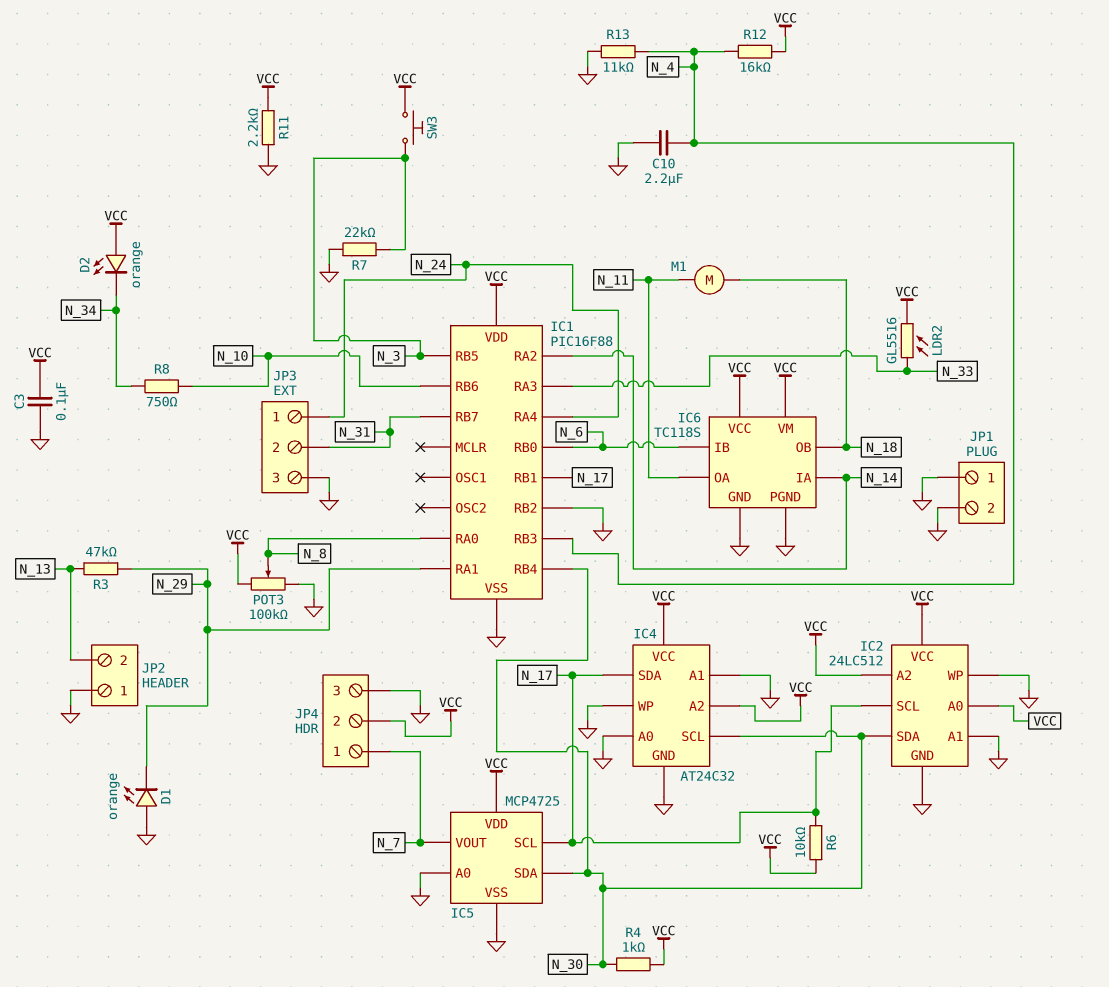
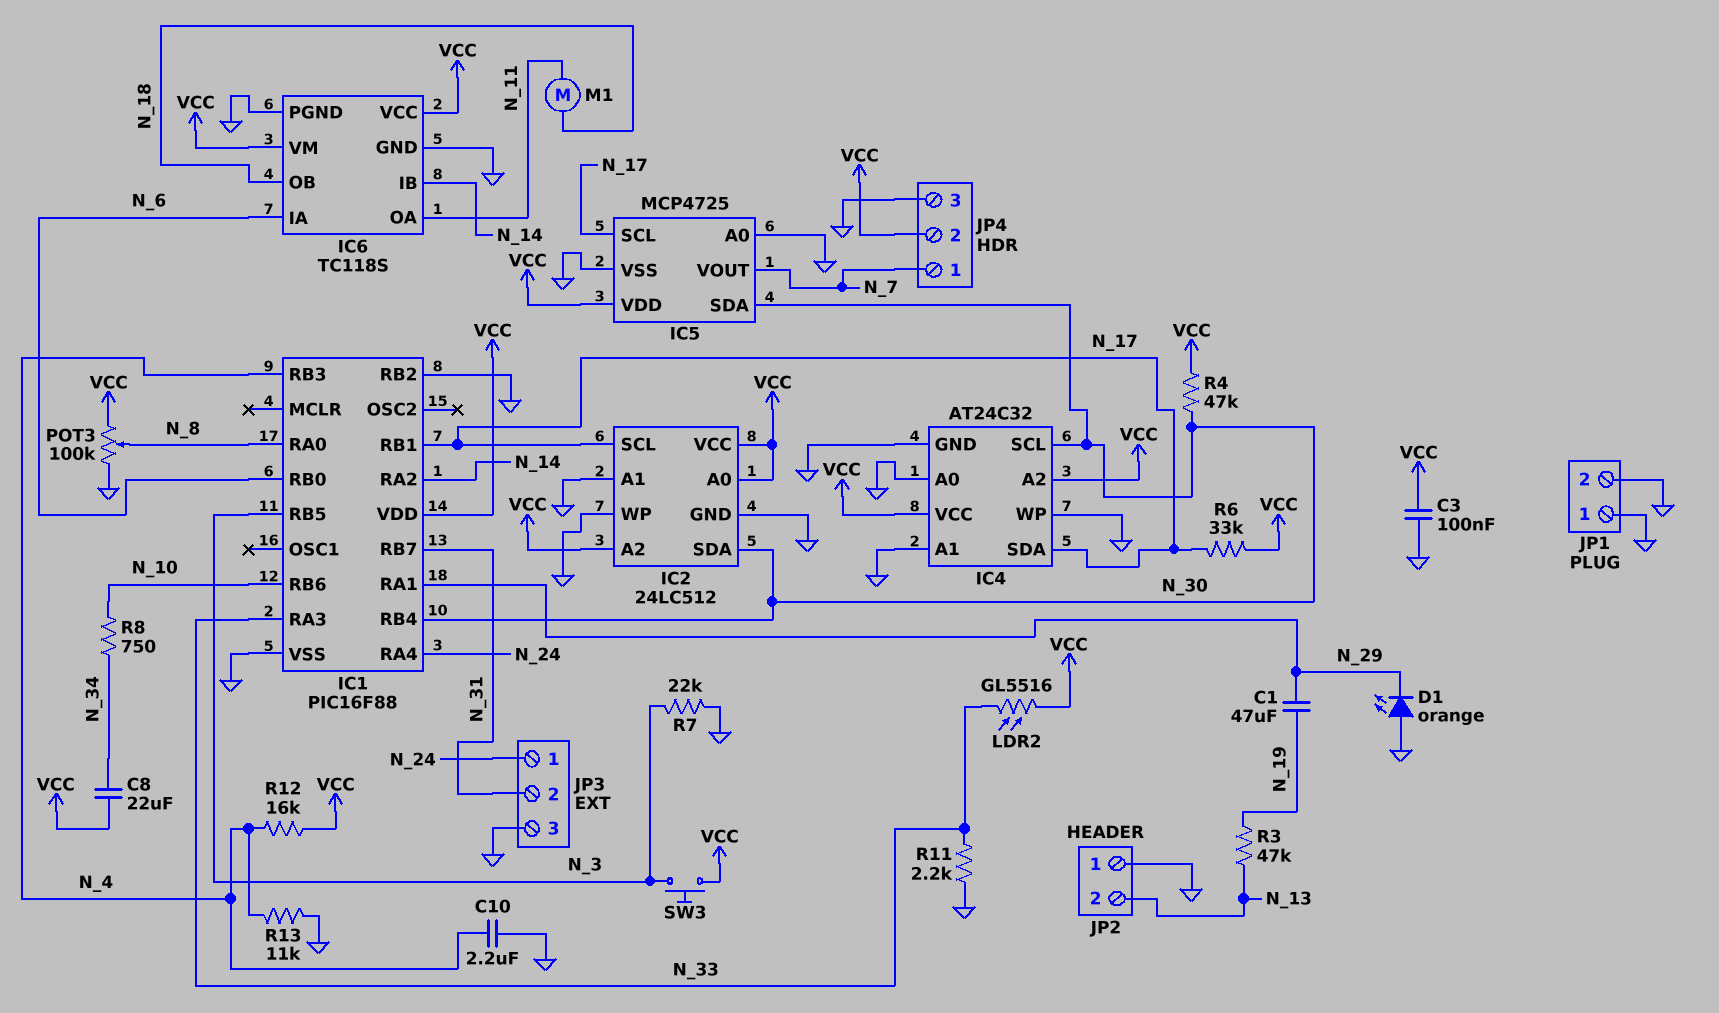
C1: none -> 47uF (N_19, N_29)
C8: none -> 22uF (N_34, VCC)
D2: LED orange (A VCC, K N_34) -> none
IC6 pin IA: N_14 -> N_6
IC6 pin IB: N_6 -> N_14
R3: 47k (N_13, N_29) -> 47k (N_13, N_19)
R4: 1k (N_30, VCC) -> 47k (N_30, VCC)
R6: 10k (N_17, VCC) -> 33k (N_17, VCC)
R11: 2.2k (GND, VCC) -> 2.2k (GND, N_33)

